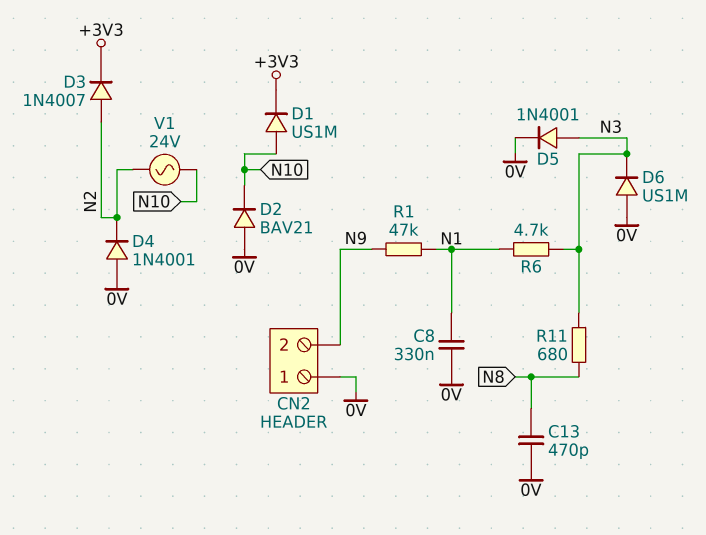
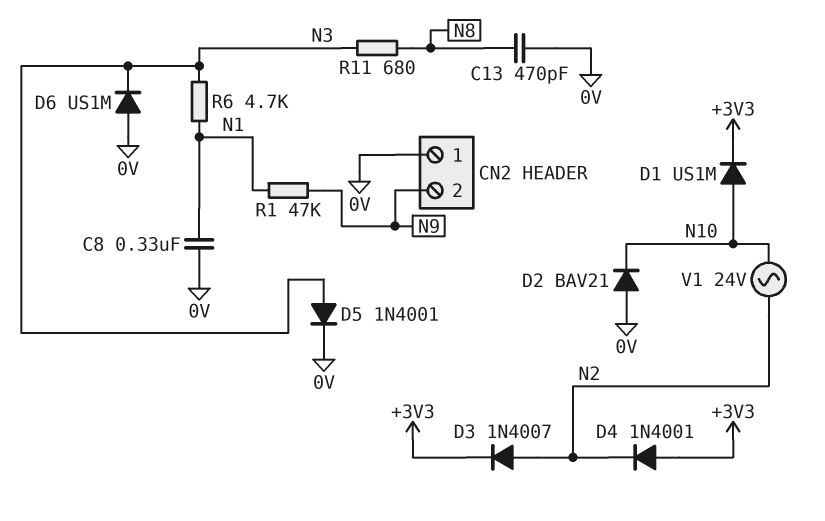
D4: diode 1N4001 (A 0V, K N2) -> diode 1N4001 (A +3V3, K N2)

